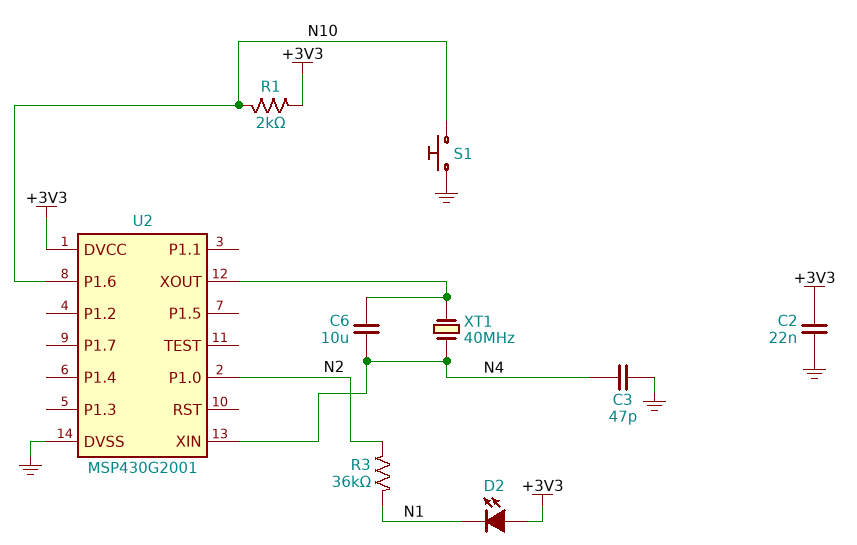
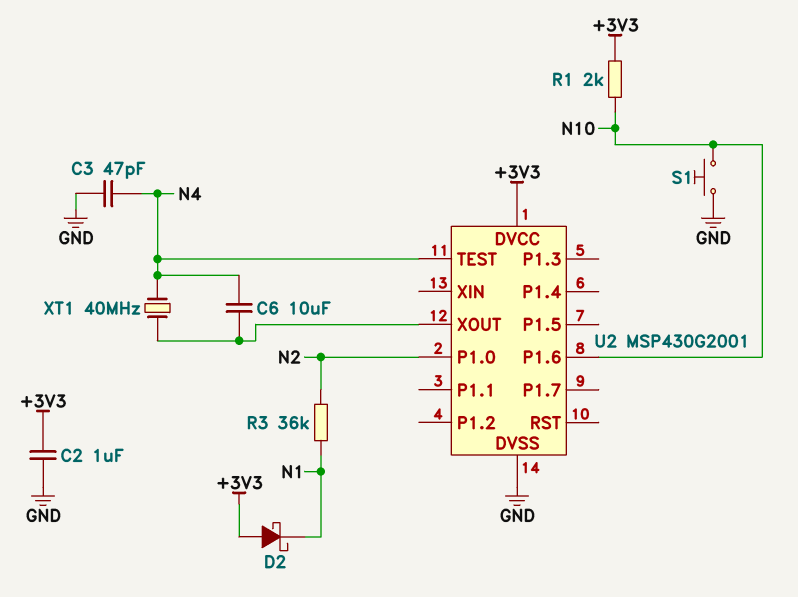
C2: 22nF (+3V3, GND) -> 1uF (+3V3, GND)
D2: LED (A +3V3, K N1) -> schottky (A +3V3, K N1)
U2 pin TEST: none -> N4
U2 pin XIN: N4 -> none

